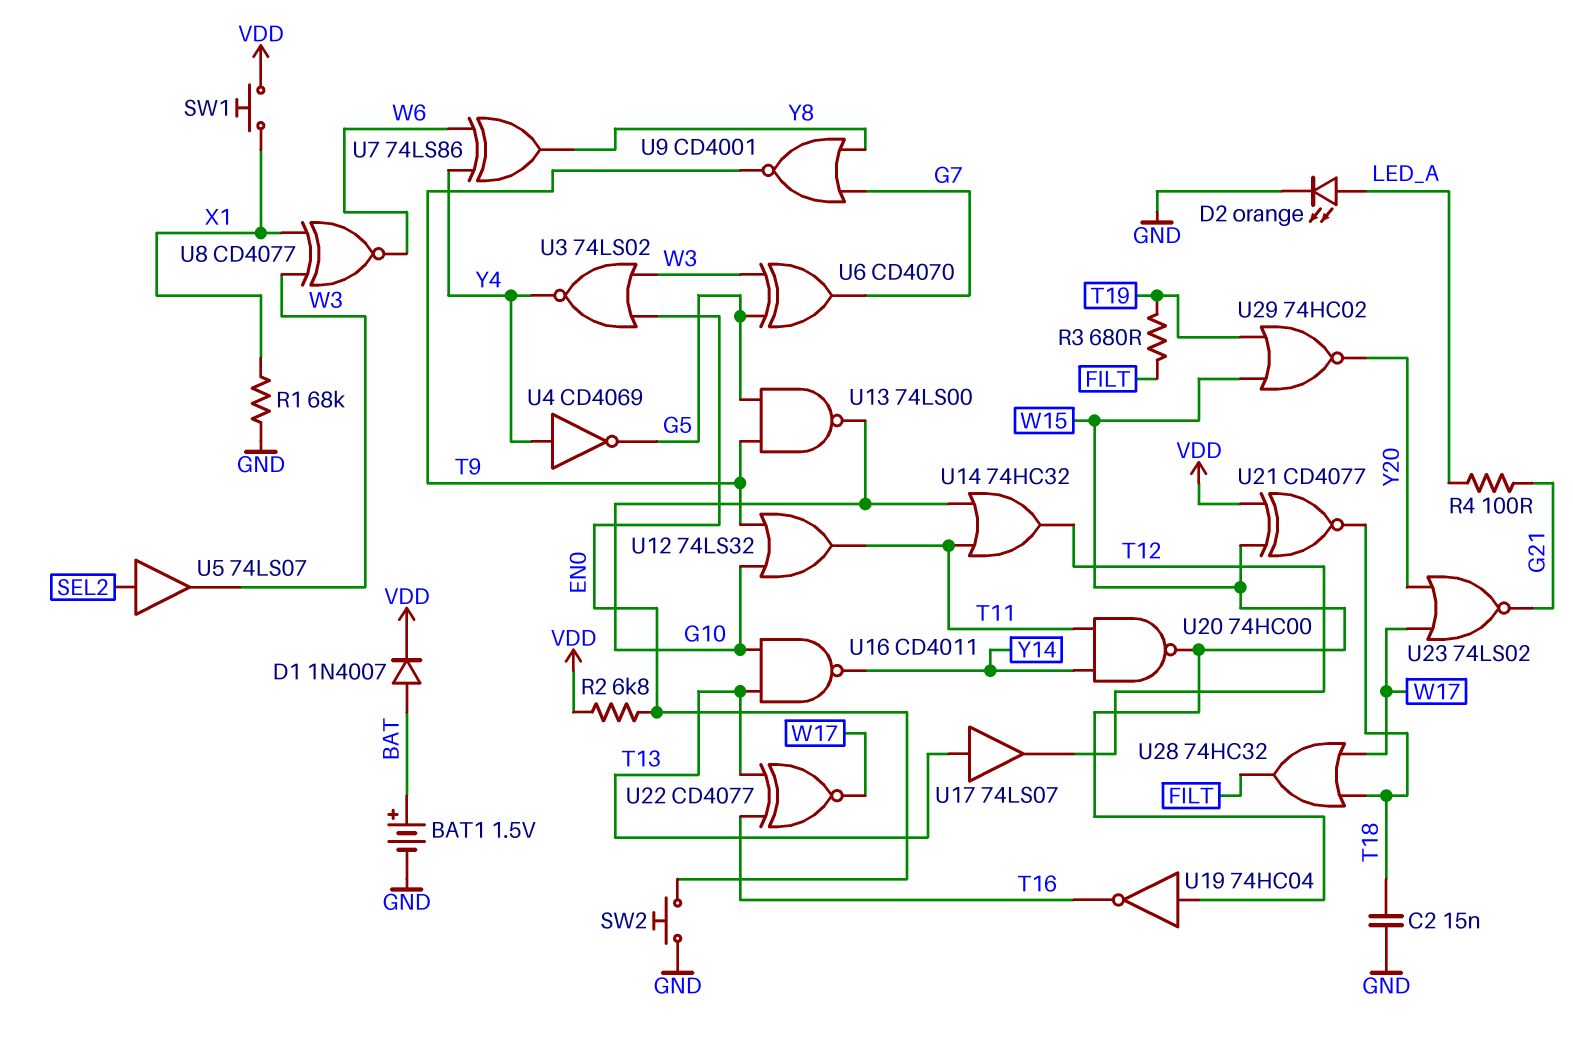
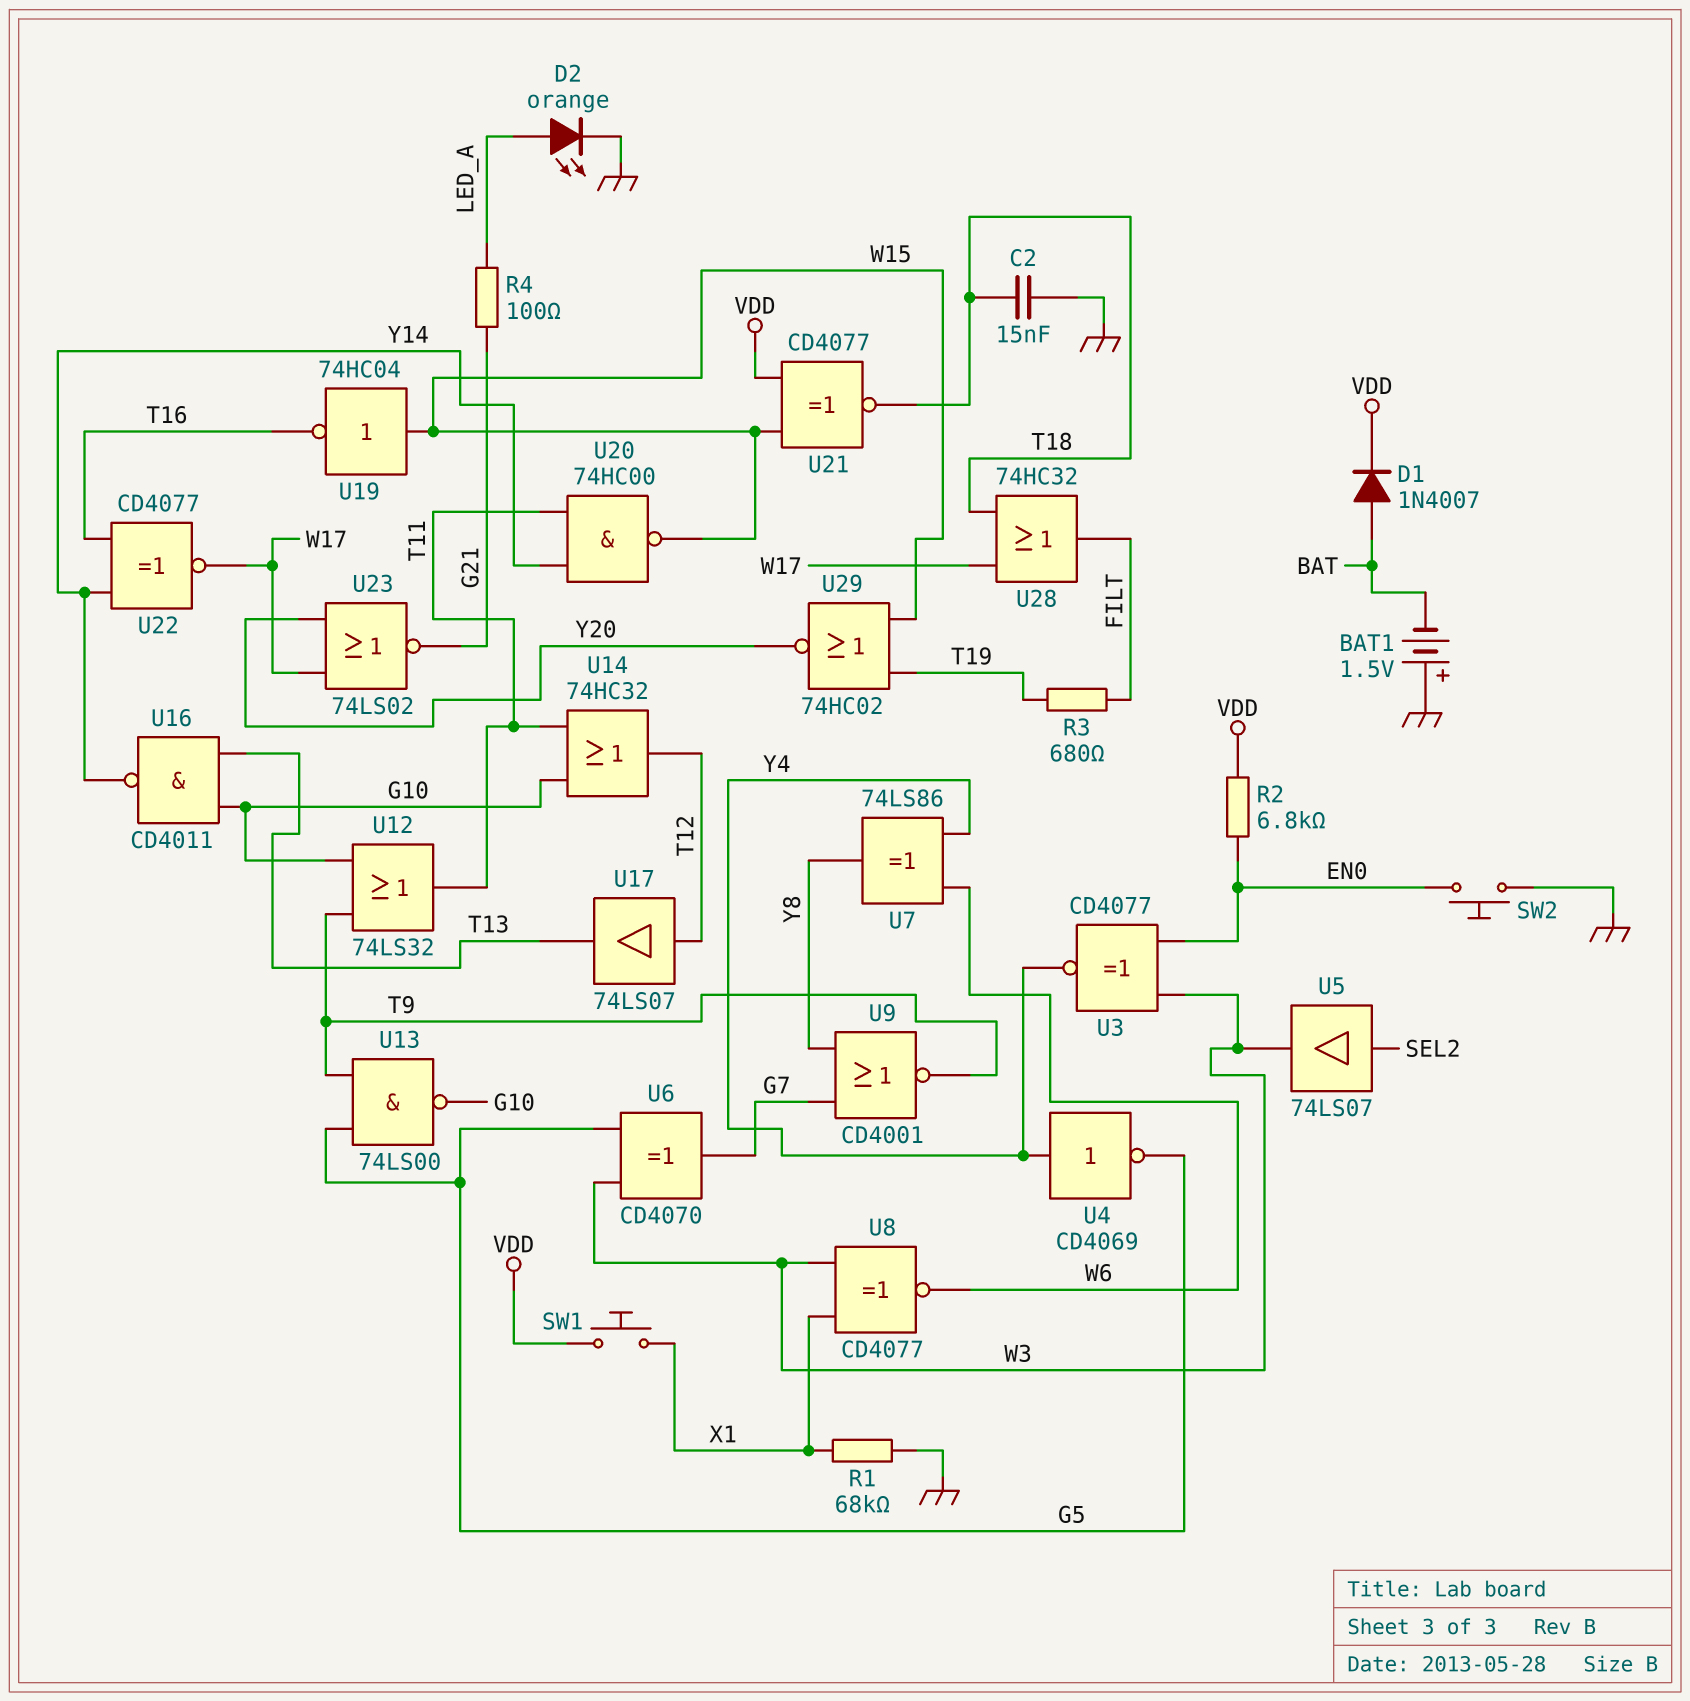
BAT1: 1.5V (plus BAT, minus GND) -> 1.5V (plus GND, minus BAT)
U3: NOR 74LS02 (in EN0, in W3, out Y4) -> XNOR CD4077 (in EN0, in W3, out Y4)
U17: buffer 74LS07 (in T13, out T12) -> buffer 74LS07 (in T12, out T13)
U22: XNOR CD4077 (in T13, in T16, out W17) -> XNOR CD4077 (in T16, in Y14, out W17)

